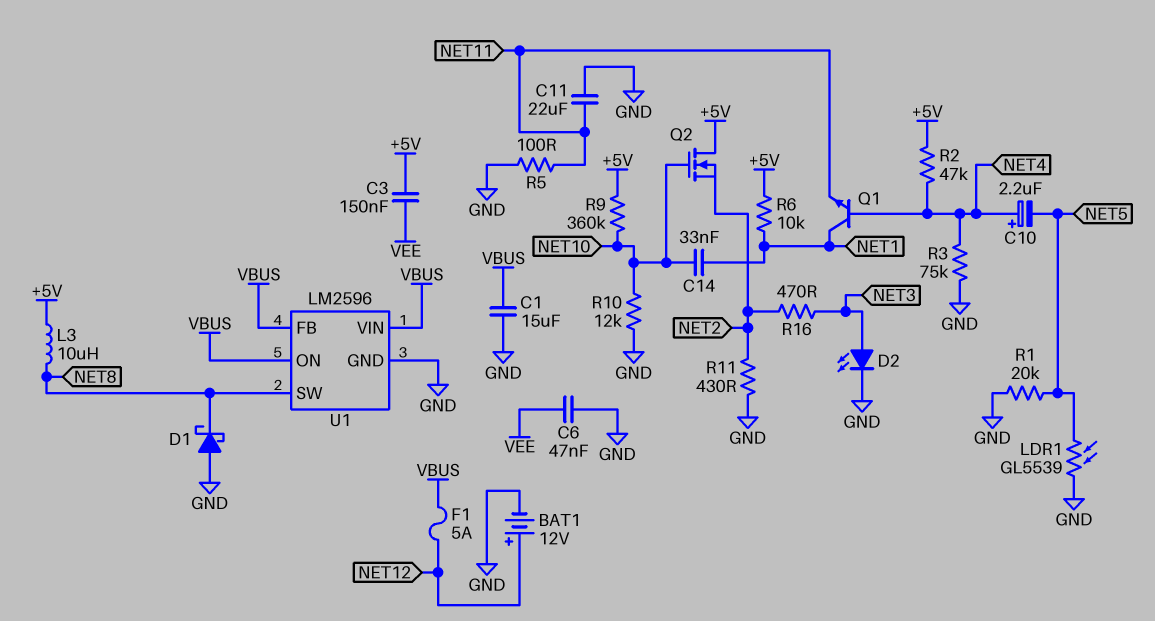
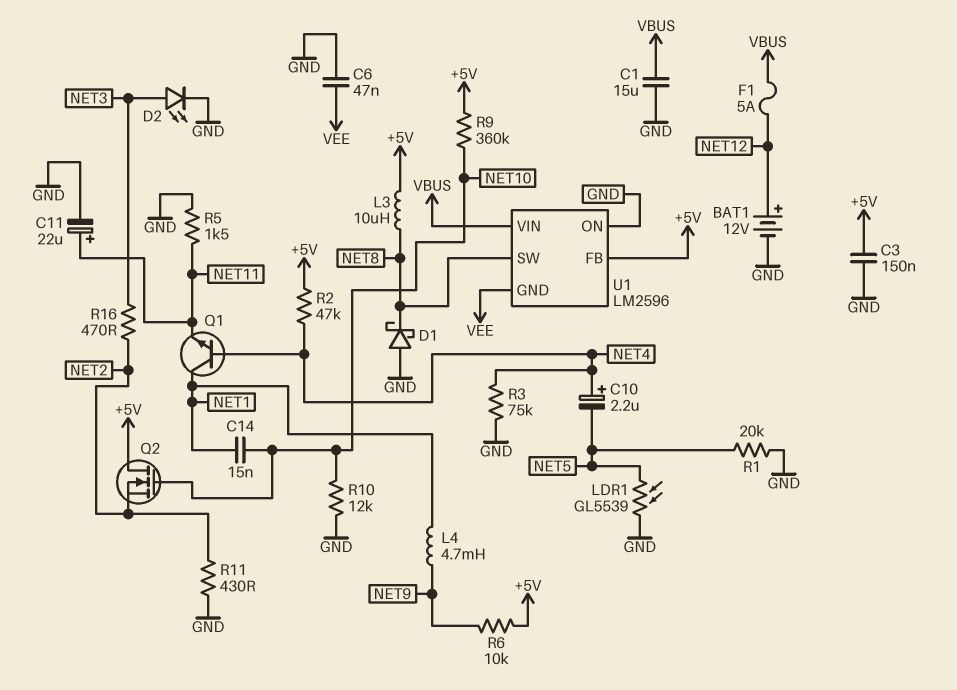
C3: 150nF (+5V, VEE) -> 150nF (+5V, GND)
C11: 22uF (GND, NET11) -> 22uF (plus NET11, minus GND)
C14: 33nF (NET1, NET10) -> 15nF (NET1, NET10)
L4: none -> 4.7mH (NET1, NET9)
R5: 100 (GND, NET11) -> 1.5k (GND, NET11)
R6: 10k (+5V, NET1) -> 10k (+5V, NET9)
U1 pin FB: VBUS -> +5V
U1 pin GND: GND -> VEE
U1 pin ON: VBUS -> GND

